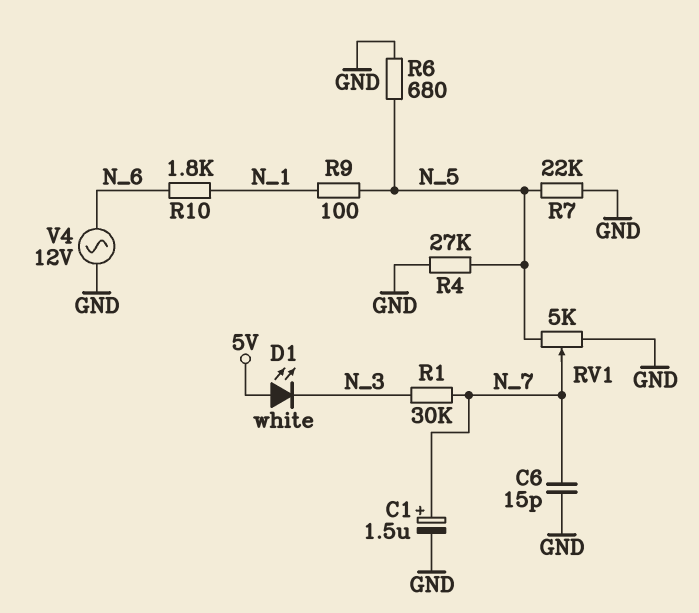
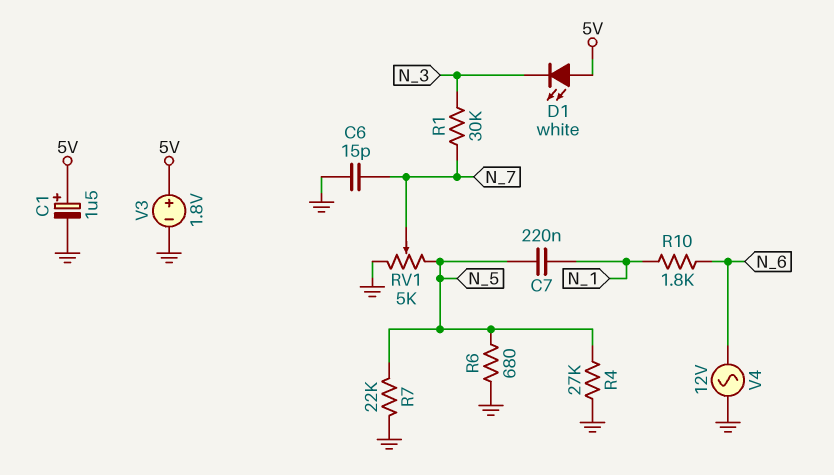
C1: 1.5uF (plus N_7, minus GND) -> 1.5uF (plus 5V, minus GND)
C7: none -> 220nF (N_1, N_5)
R9: 100 (N_1, N_5) -> none
V3: none -> 1.8V (plus 5V, minus GND)

